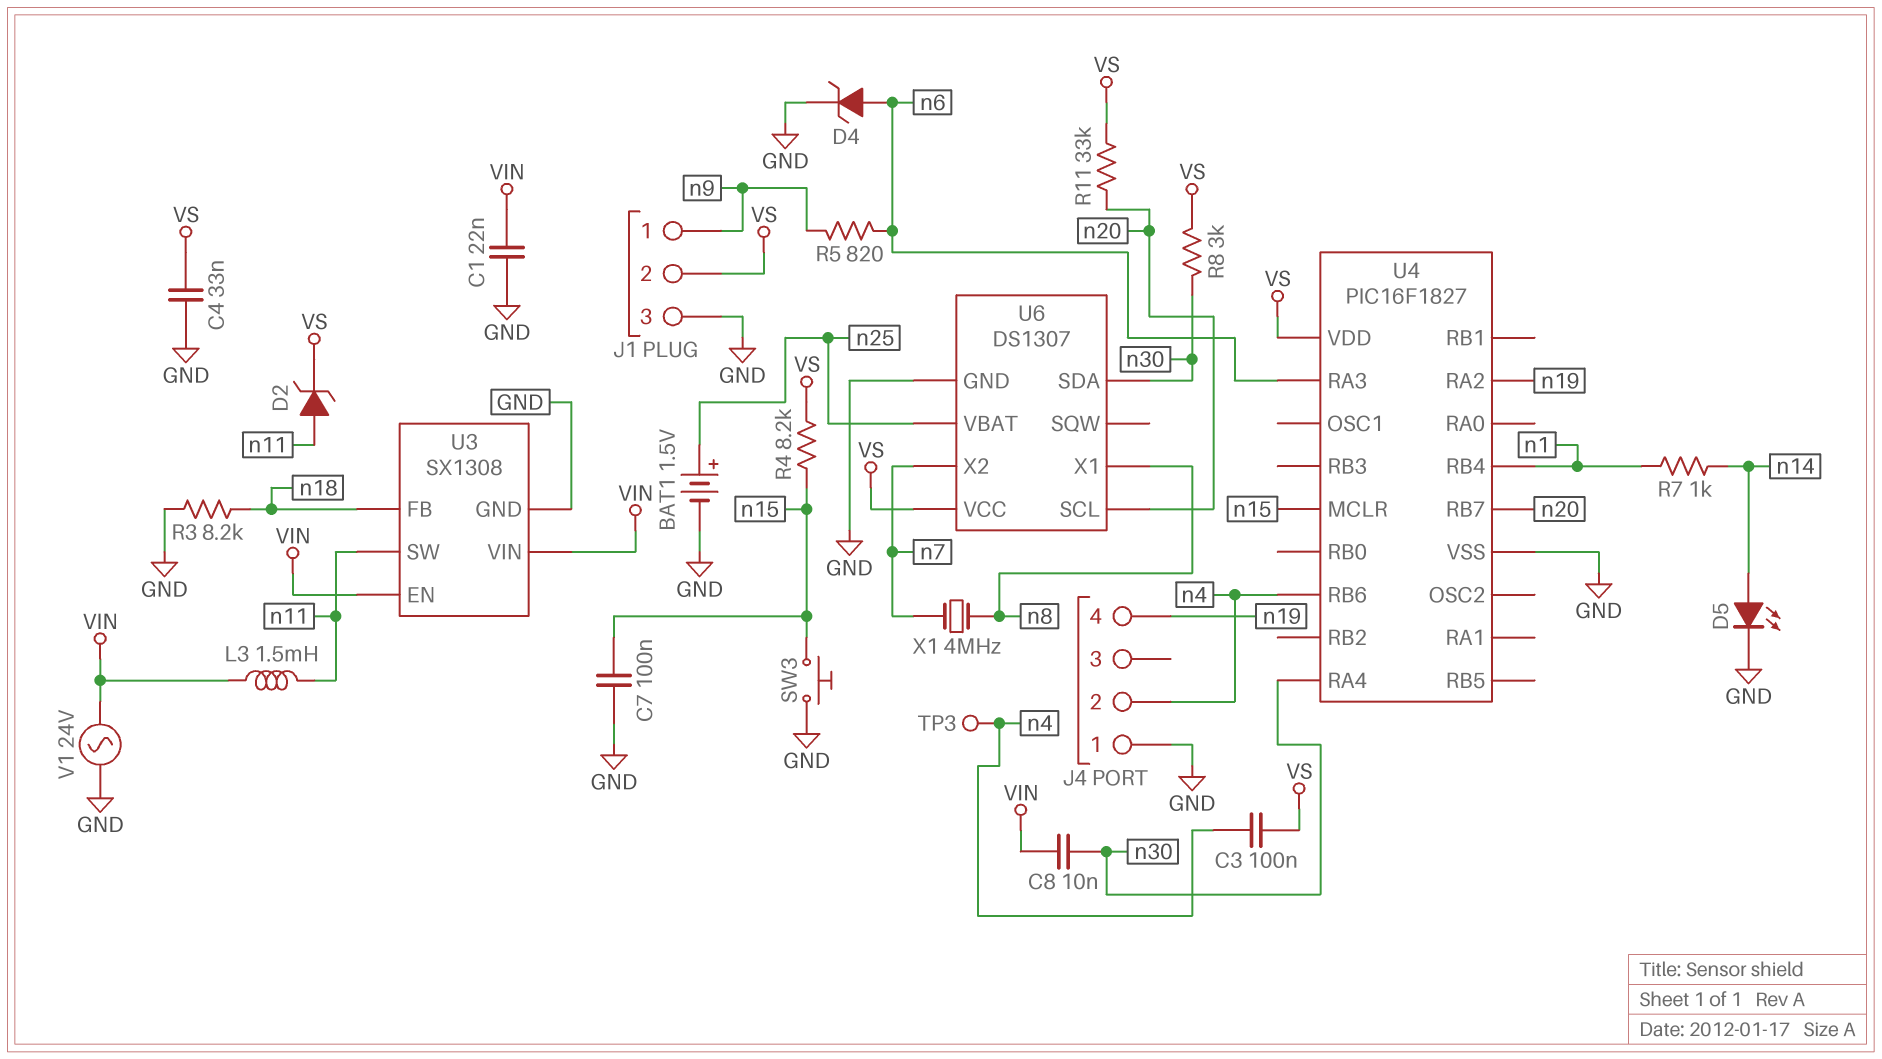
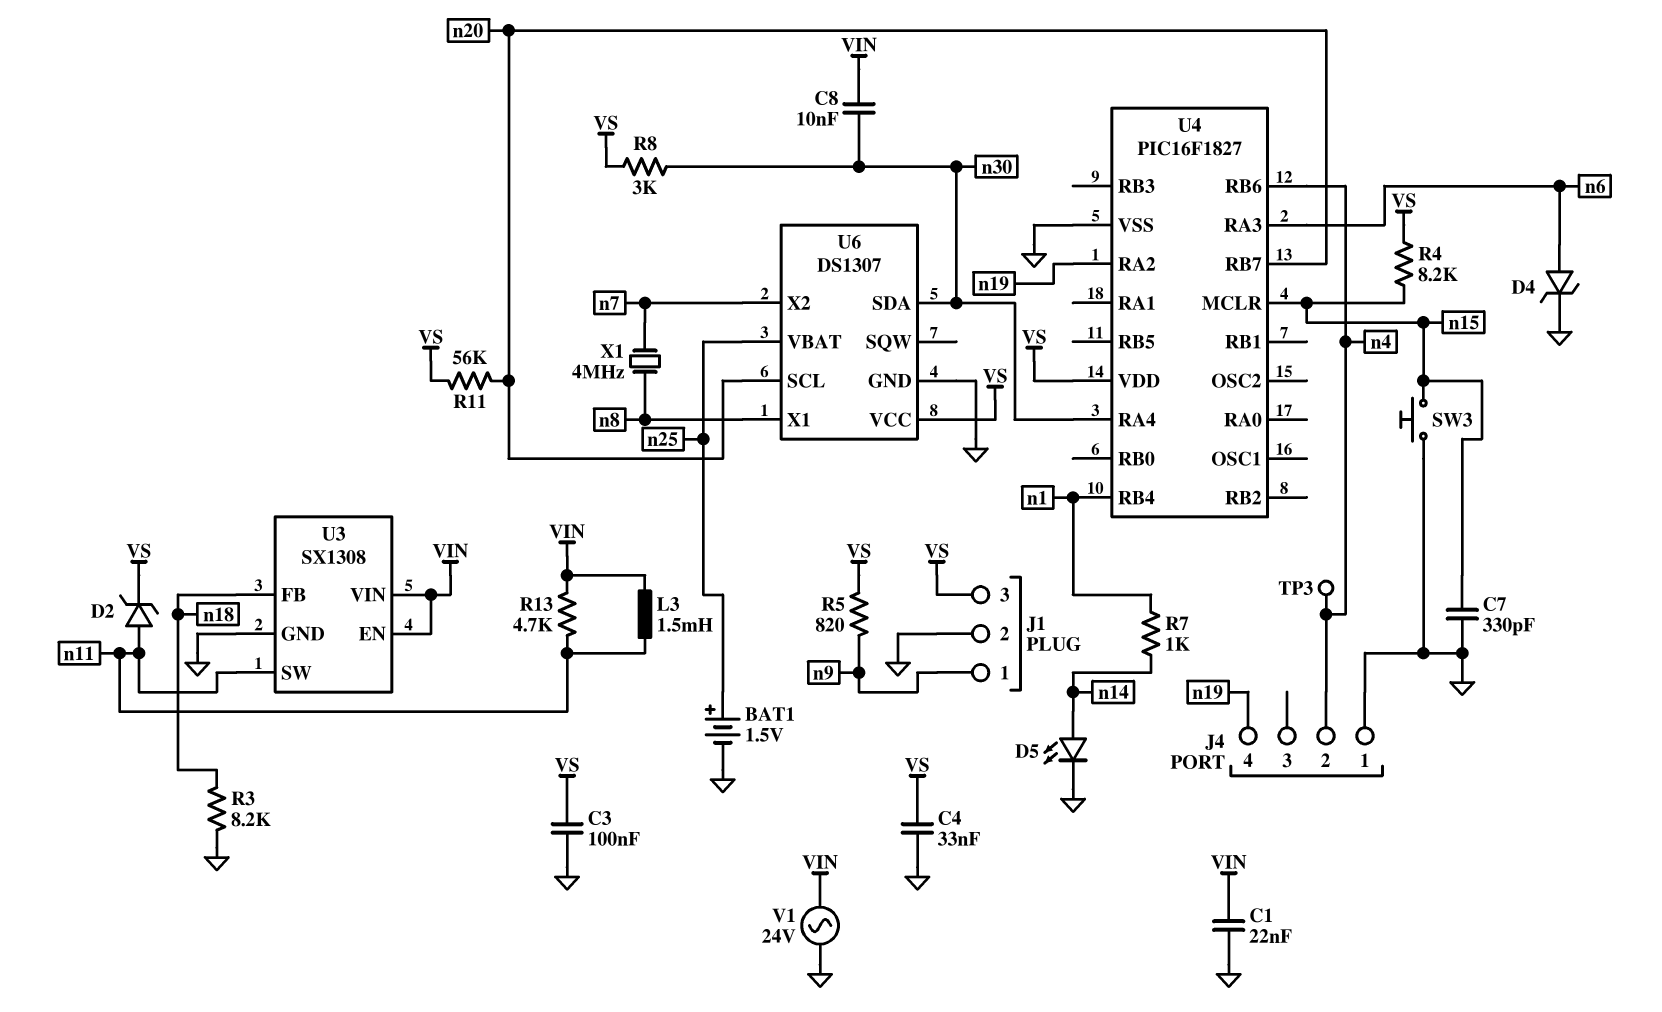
C3: 100nF (VS, n4) -> 100nF (GND, VS)
C7: 100nF (GND, n15) -> 330pF (GND, n15)
J1 pin 2: VS -> GND
J1 pin 3: GND -> VS
R5: 820 (n6, n9) -> 820 (VS, n9)
R11: 33k (VS, n20) -> 56k (VS, n20)
R13: none -> 4.7k (VIN, n11)

